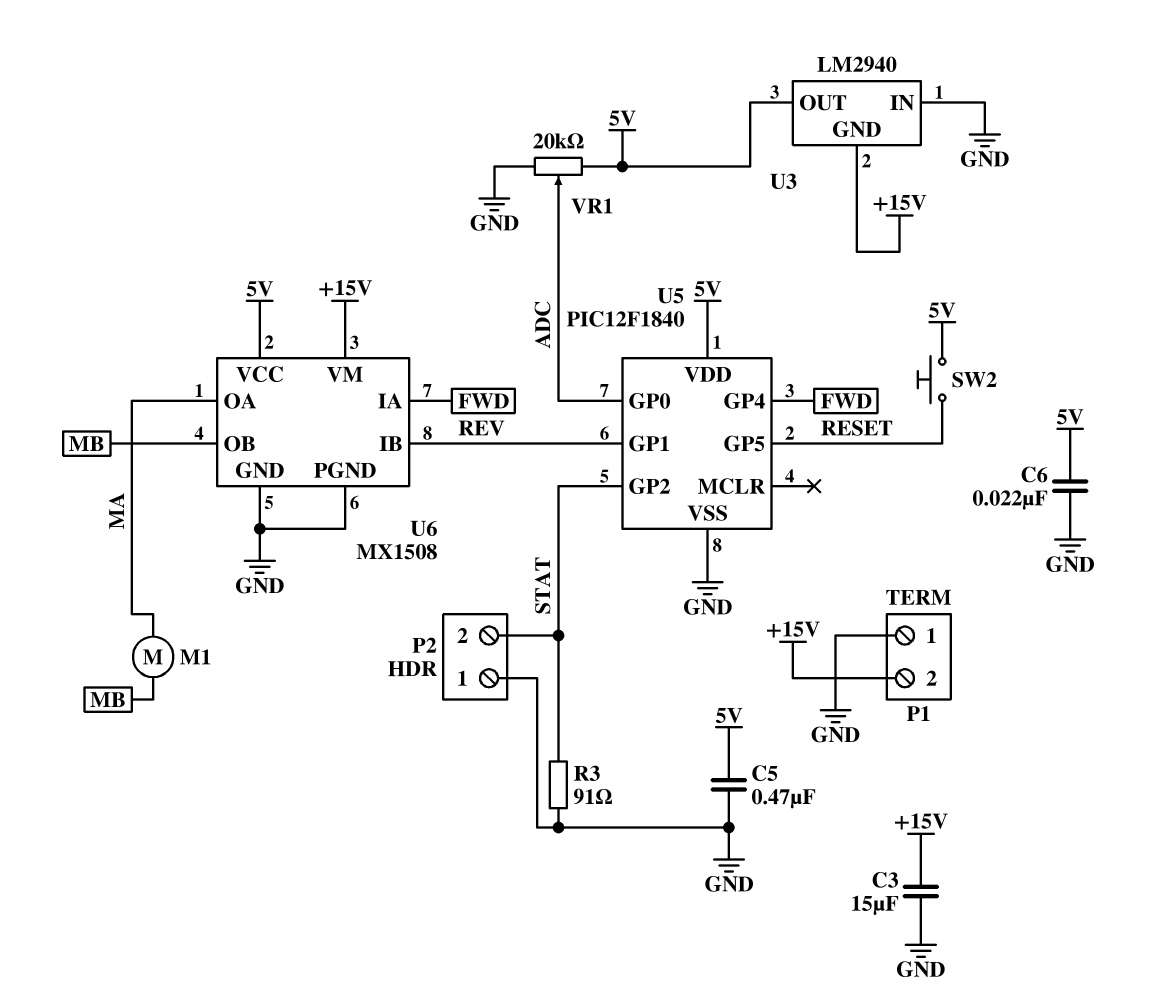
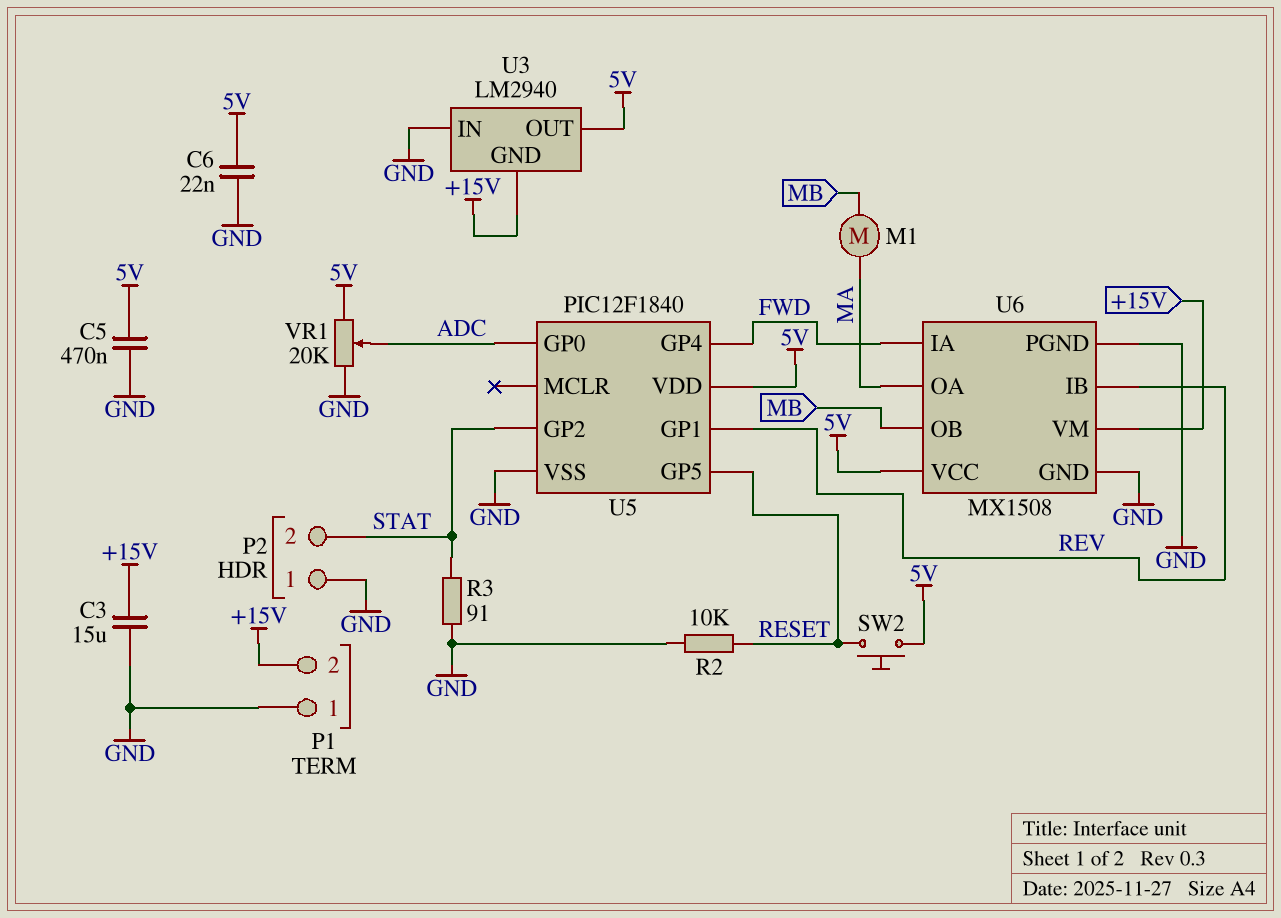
R2: none -> 10k (GND, RESET)

